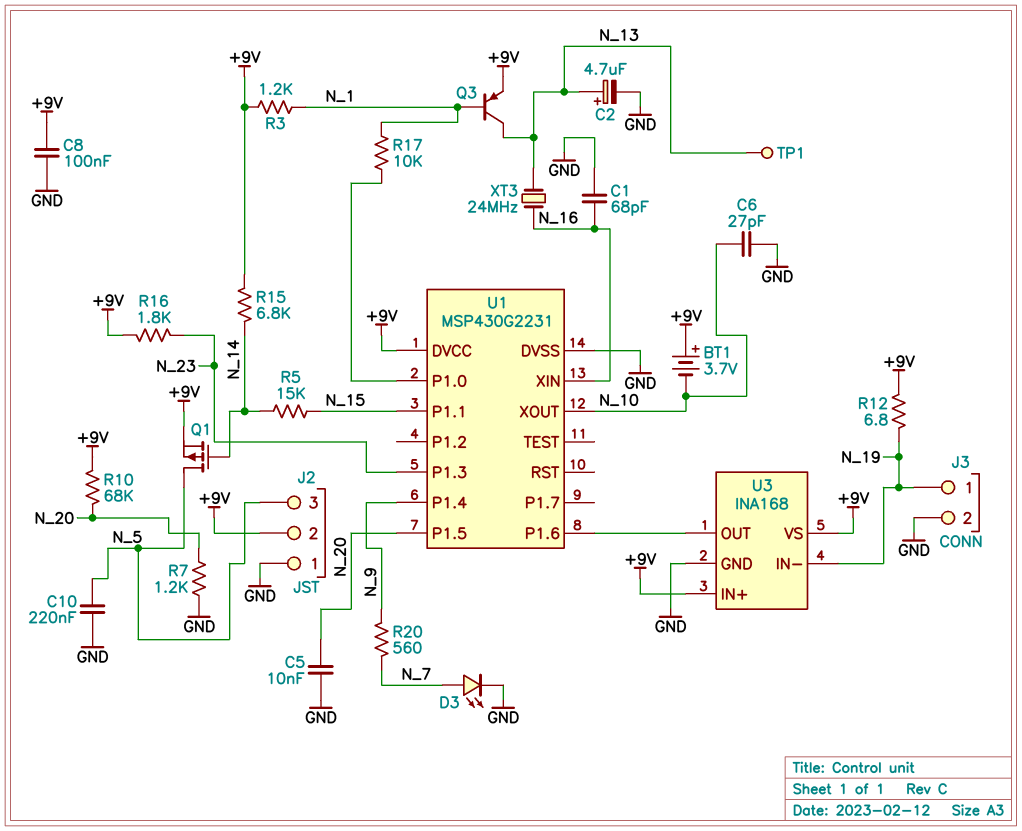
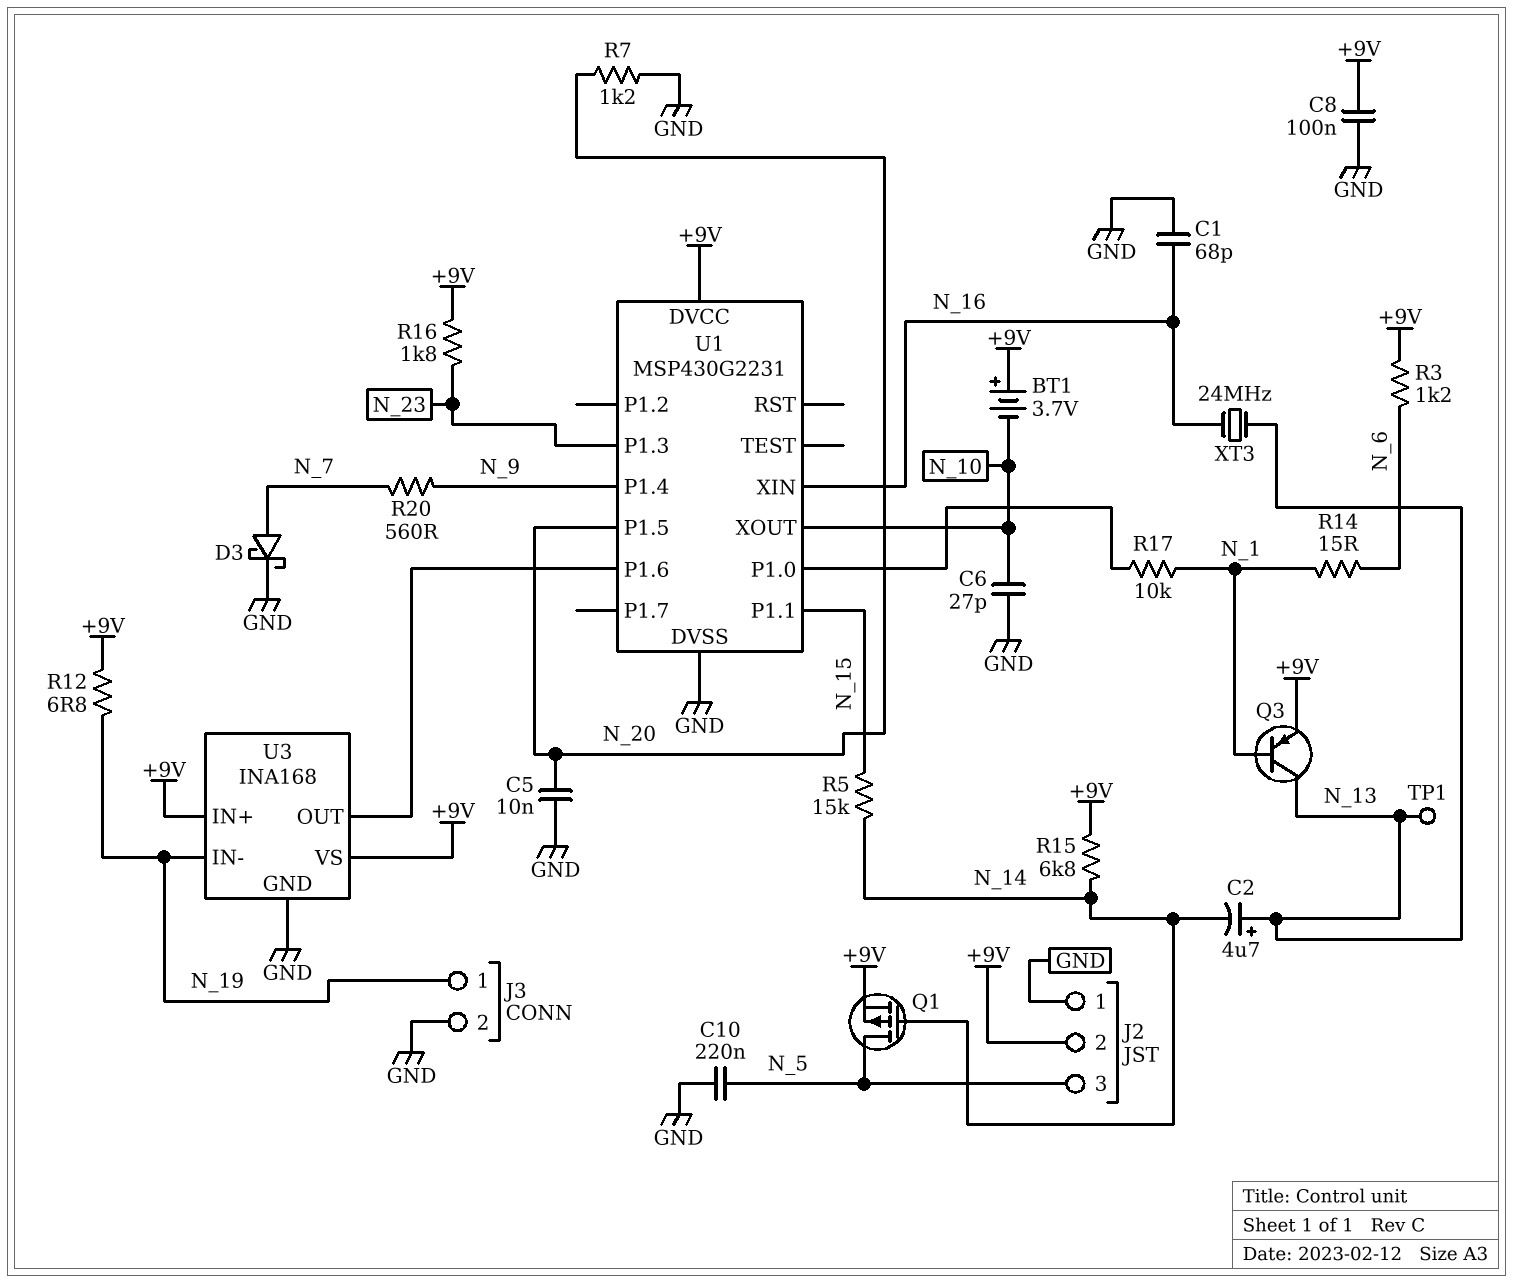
C2: 4.7uF (plus N_13, minus GND) -> 4.7uF (plus N_13, minus N_14)
D3: LED (A N_7, K GND) -> schottky (A N_7, K GND)
R3: 1.2k (+9V, N_1) -> 1.2k (+9V, N_6)
R10: 68k (+9V, N_20) -> none
R14: none -> 15 (N_1, N_6)

